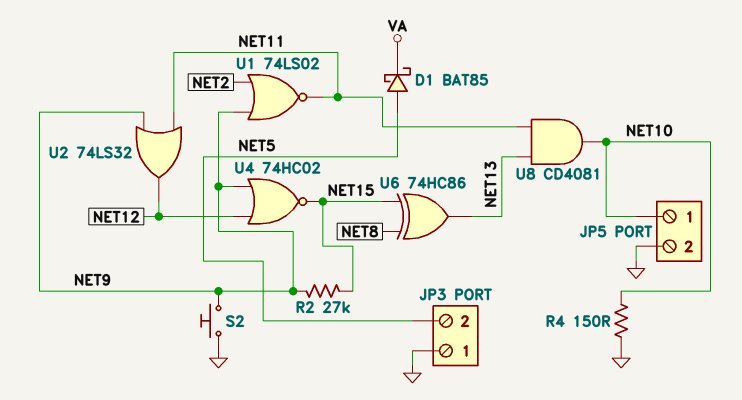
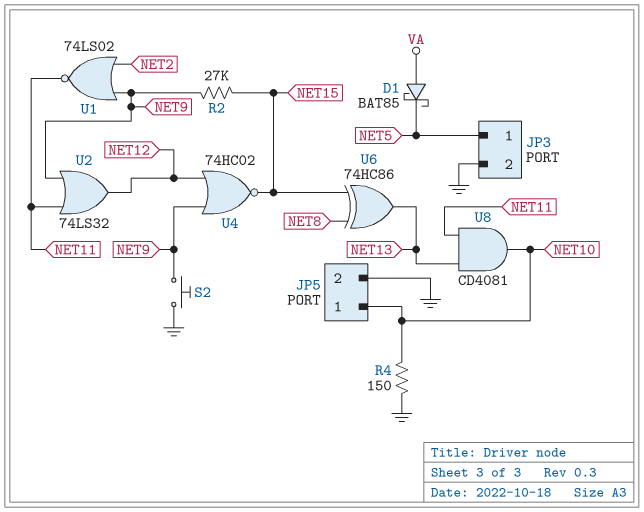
D1: schottky BAT85 (A NET5, K VA) -> schottky BAT85 (A VA, K NET5)
JP3 pin 1: GND -> NET5
JP3 pin 2: NET5 -> GND

